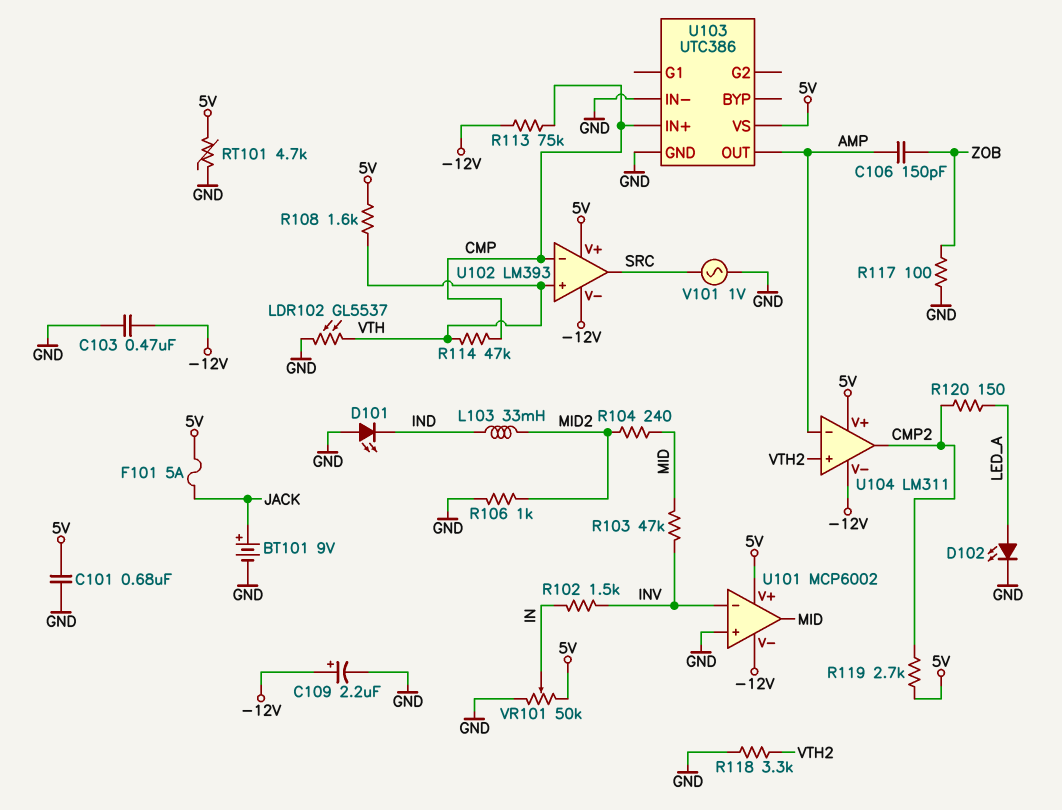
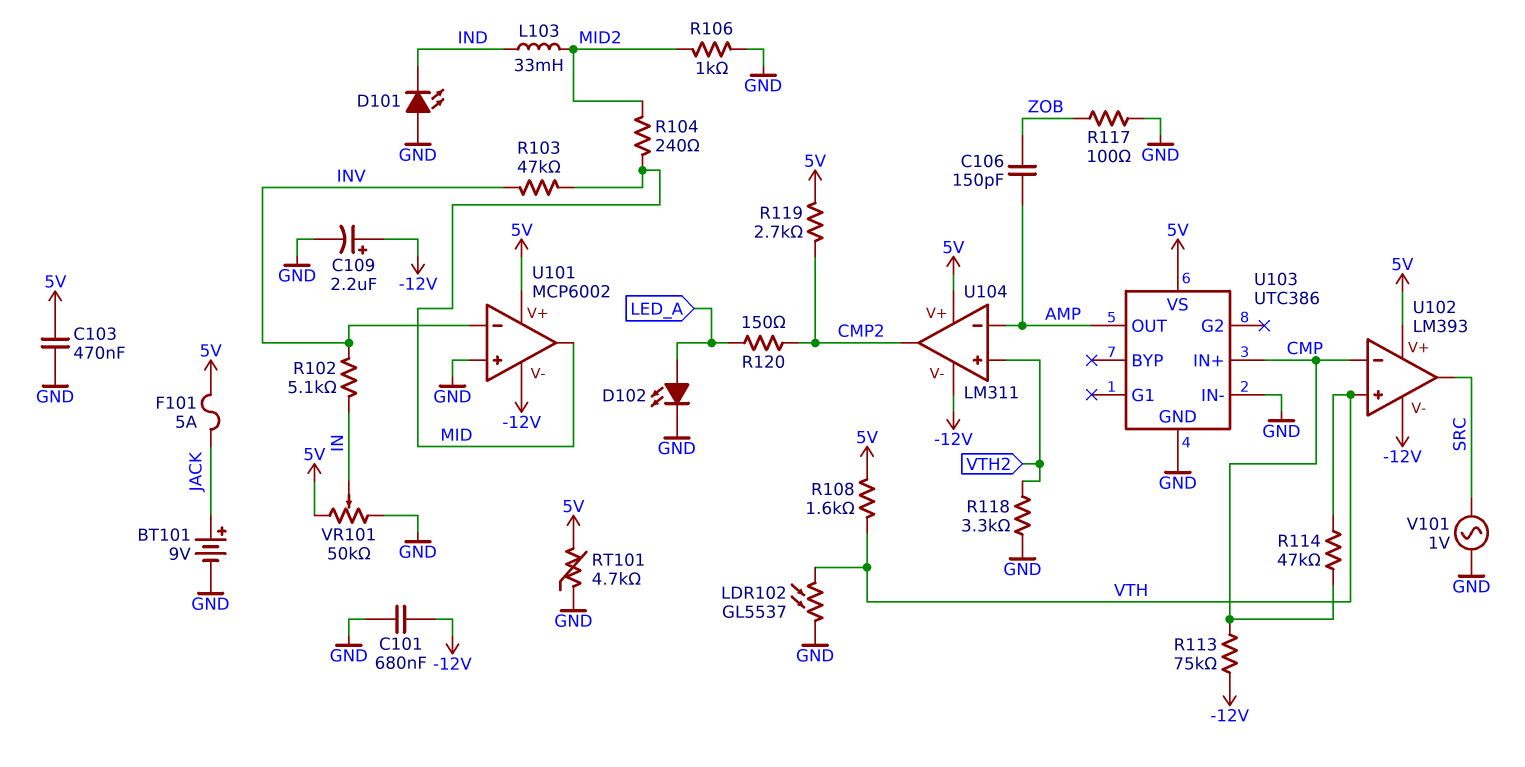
C101: 680nF (5V, GND) -> 680nF (-12V, GND)
C103: 470nF (-12V, GND) -> 470nF (5V, GND)
R102: 1.5k (IN, INV) -> 5.1k (IN, INV)

